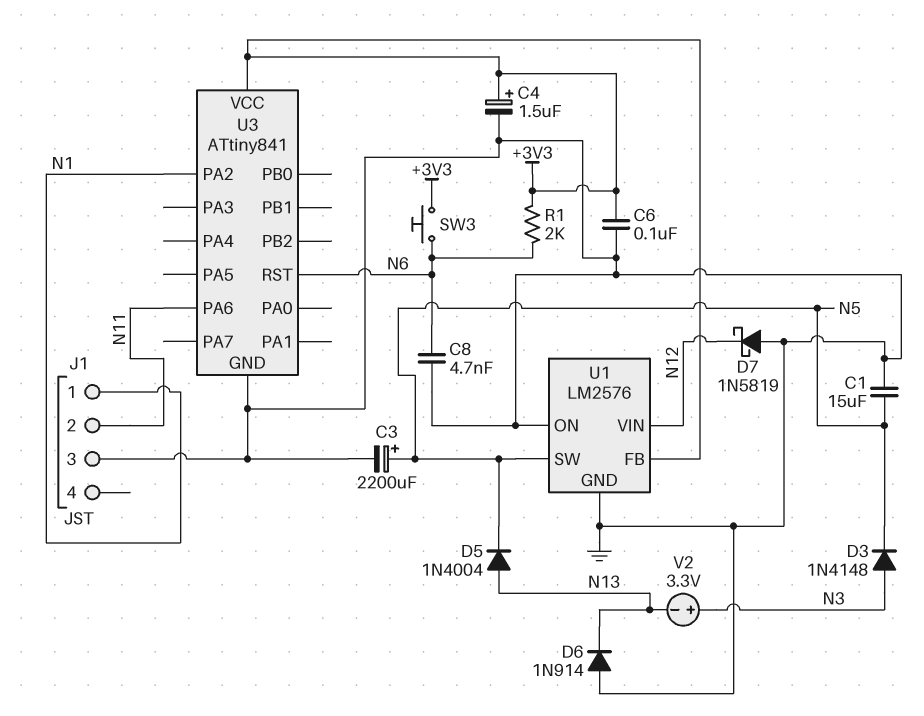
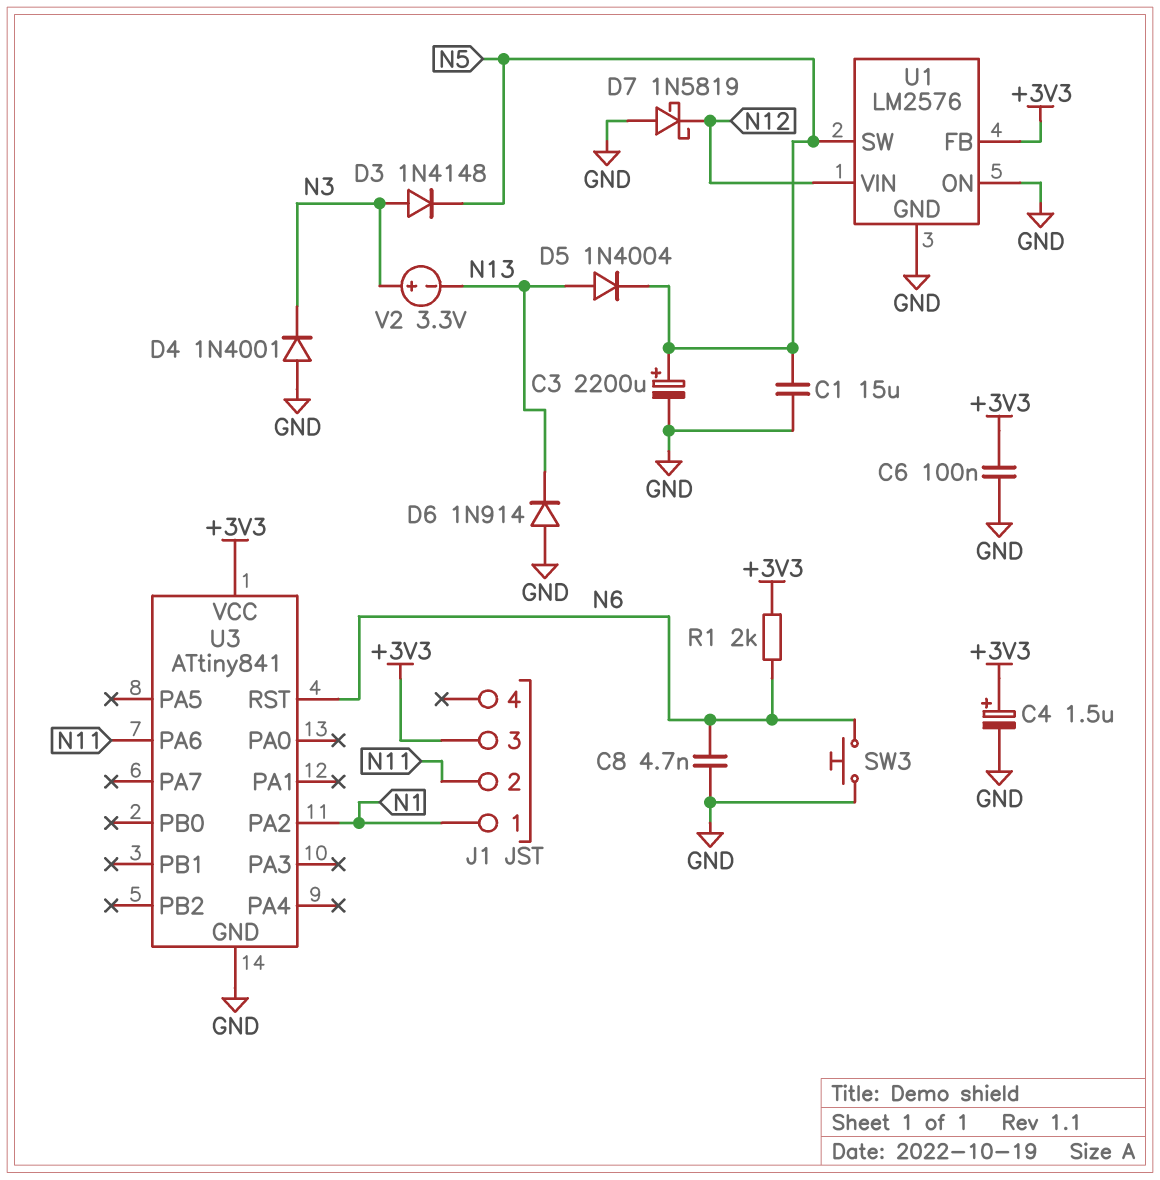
D4: none -> diode 1N4001 (A GND, K N3)
J1 pin 3: GND -> +3V3
SW3: button (+3V3, N6) -> button (GND, N6)

